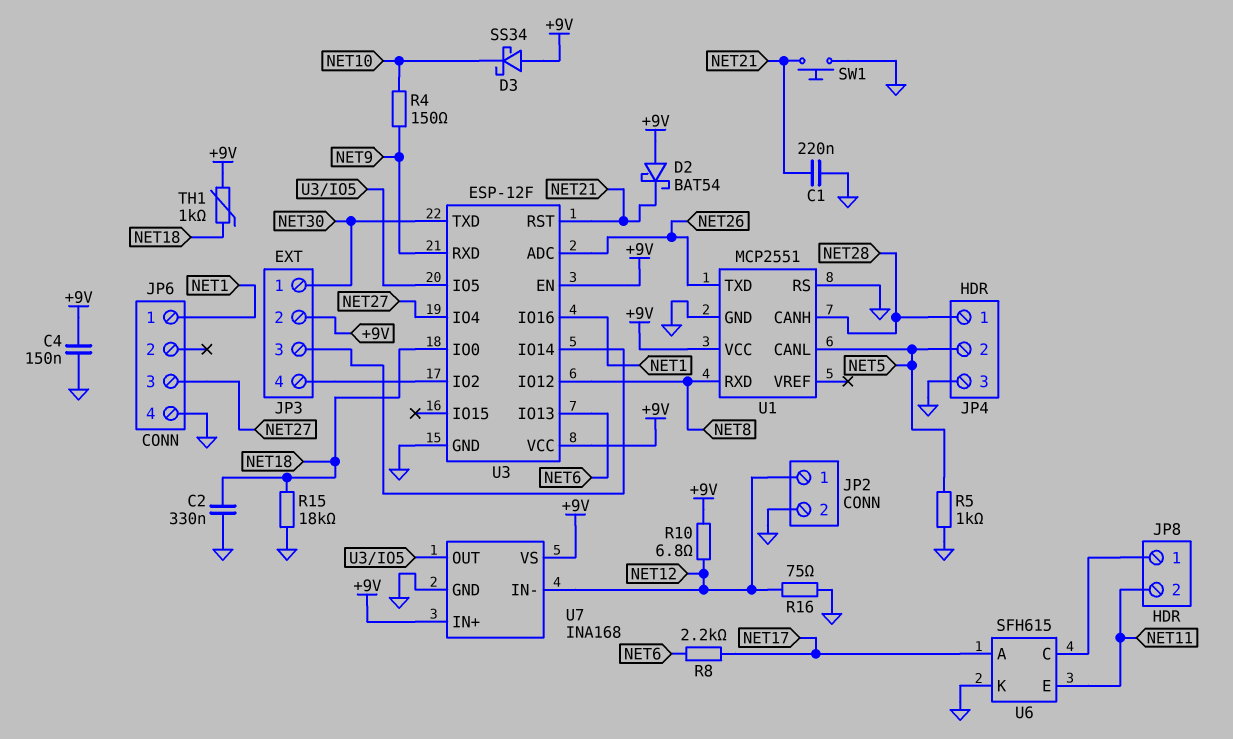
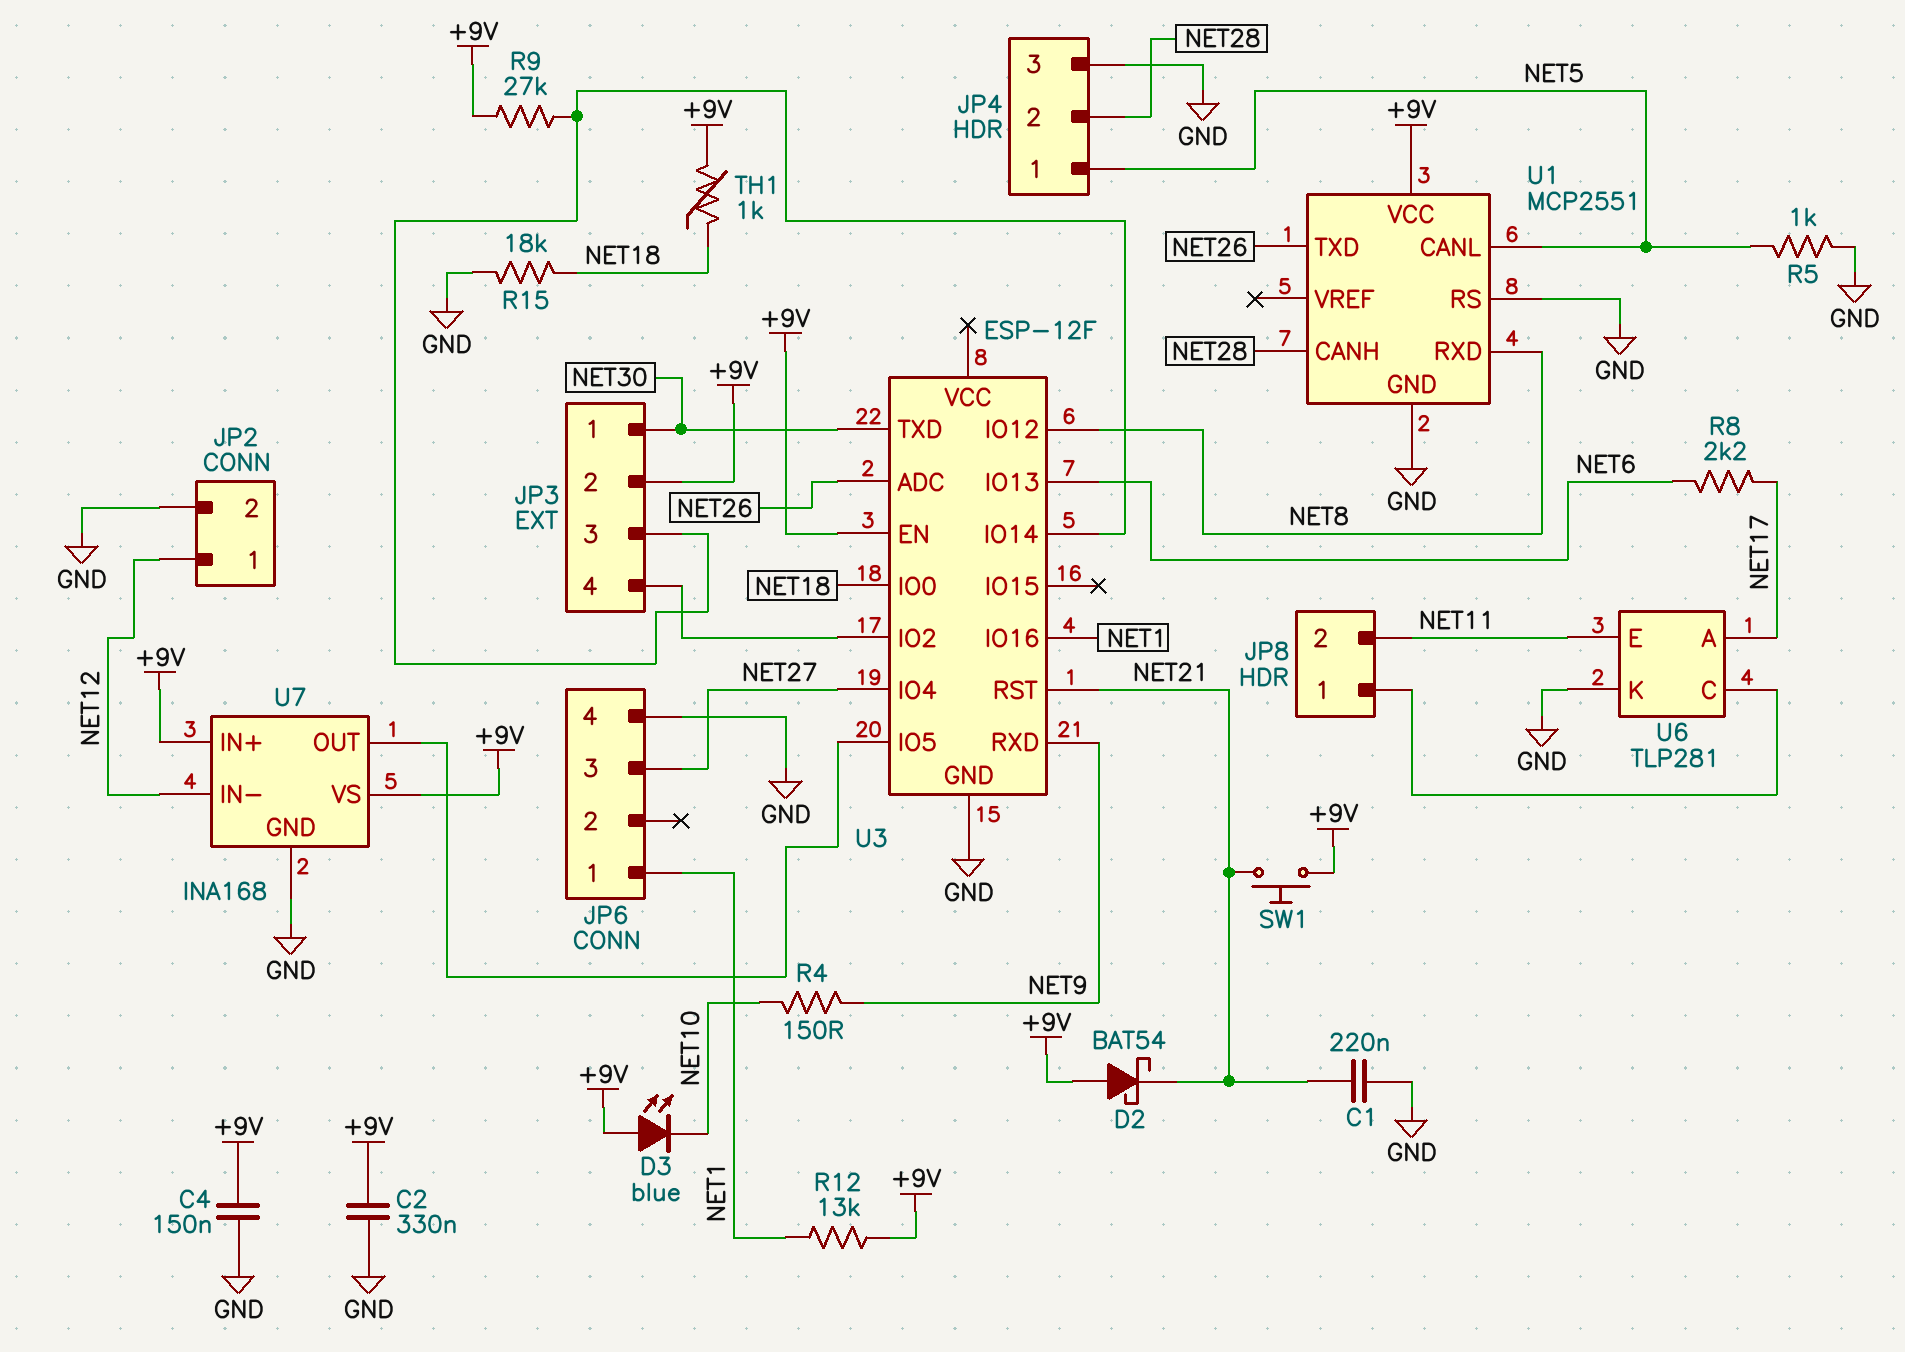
C2: 330nF (GND, NET18) -> 330nF (+9V, GND)
D3: schottky SS34 (A +9V, K NET10) -> LED blue (A +9V, K NET10)
JP4 pin 1: NET28 -> NET5
JP4 pin 2: NET5 -> NET28
R9: none -> 27k (+9V, JP3/3)
R10: 6.8 (+9V, NET12) -> none
R12: none -> 13k (+9V, NET1)
R16: 75 (GND, NET12) -> none
SW1: button (GND, NET21) -> button (+9V, NET21)
U3 pin VCC: +9V -> none
U6: SFH615 -> TLP281

